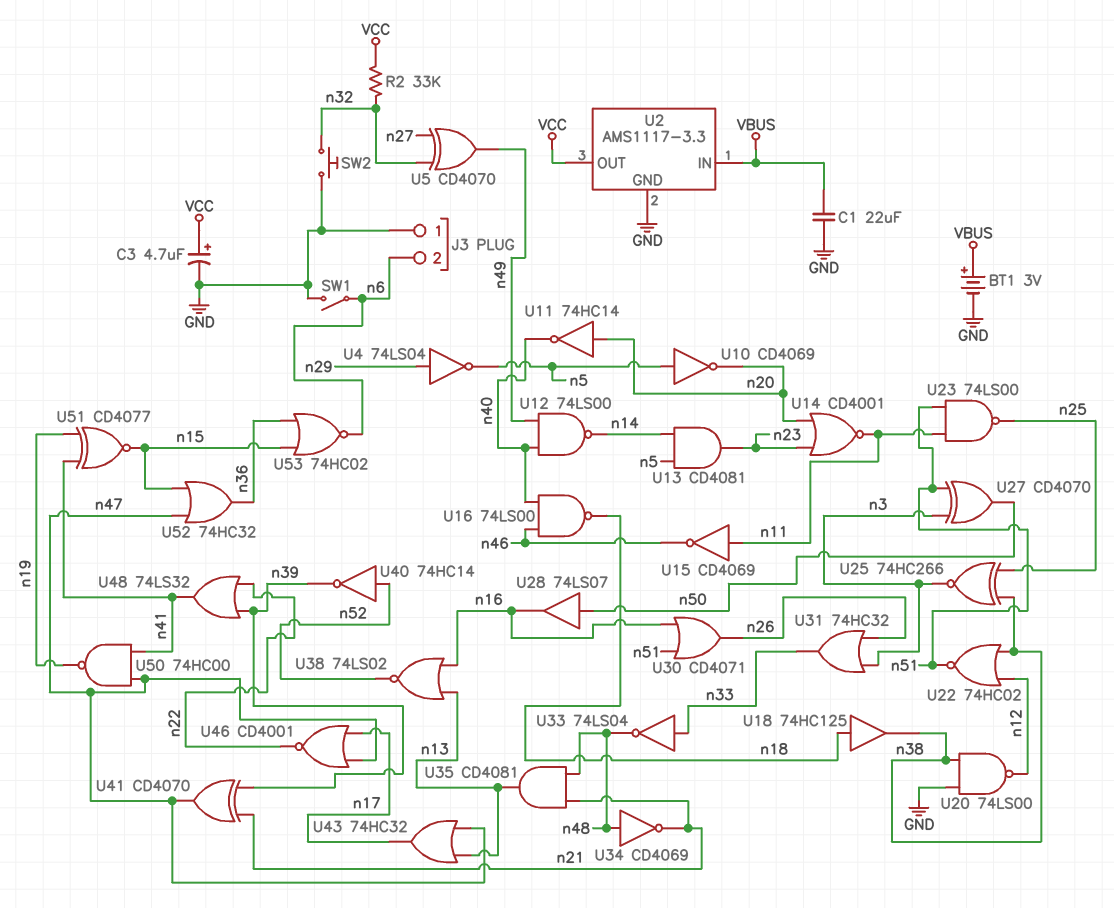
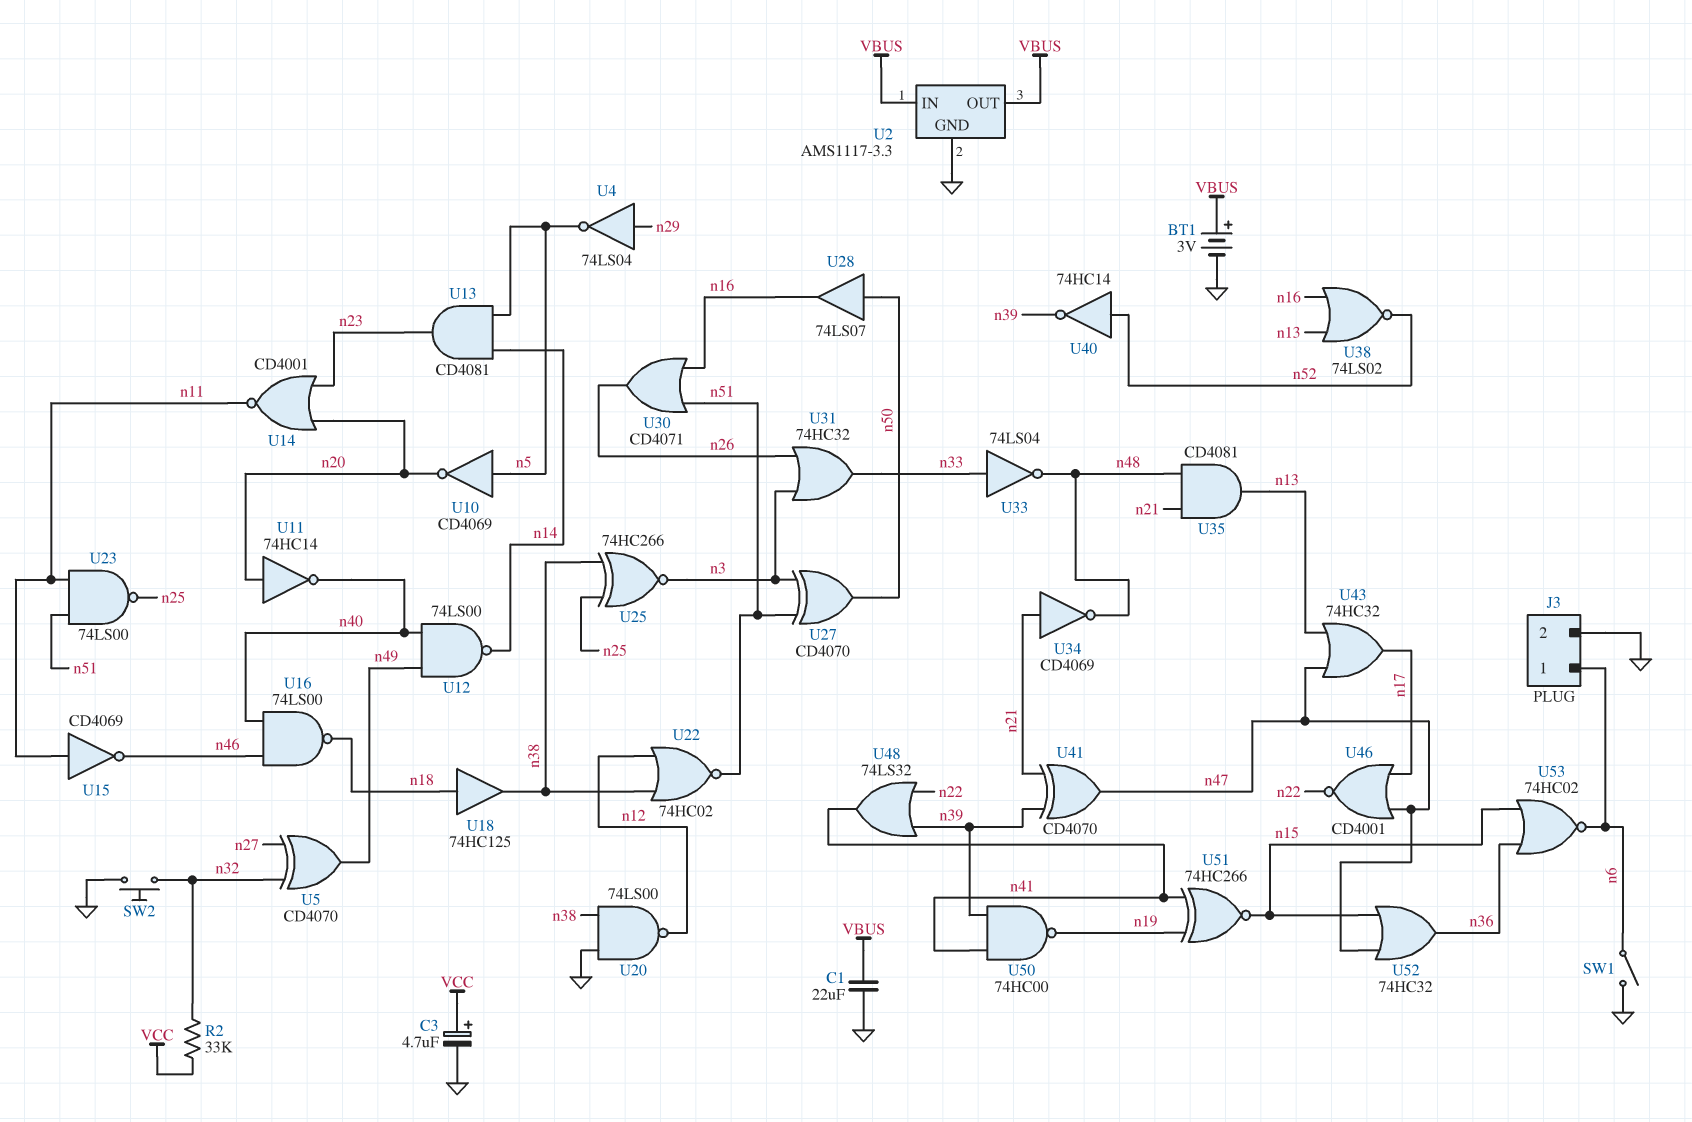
J3 pin 1: GND -> n6
J3 pin 2: n6 -> GND
U2 pin OUT: VCC -> VBUS
U34: NOT CD4069 (in n48, out n21) -> NOT CD4069 (in n21, out n48)
U50: NAND 74HC00 (in n41, in n47, out n19) -> NAND 74HC00 (in n39, in n41, out n19)
U51: XNOR CD4077 (in n19, in n41, out n15) -> XNOR 74HC266 (in n19, in n41, out n15)

